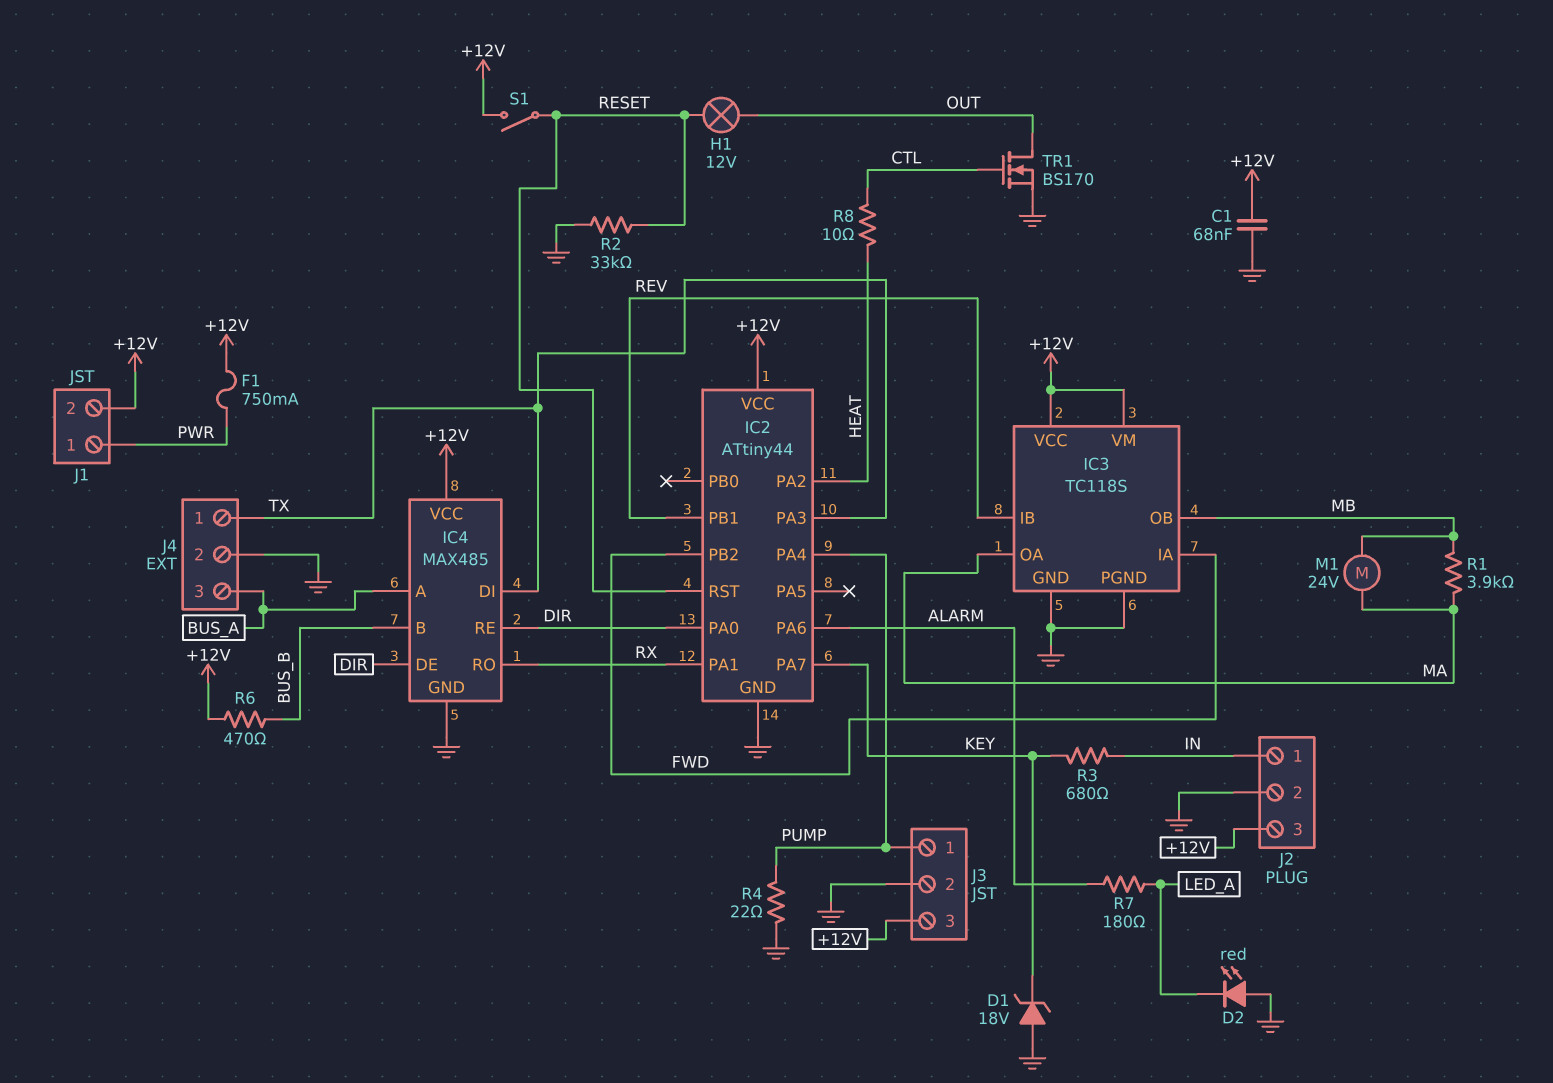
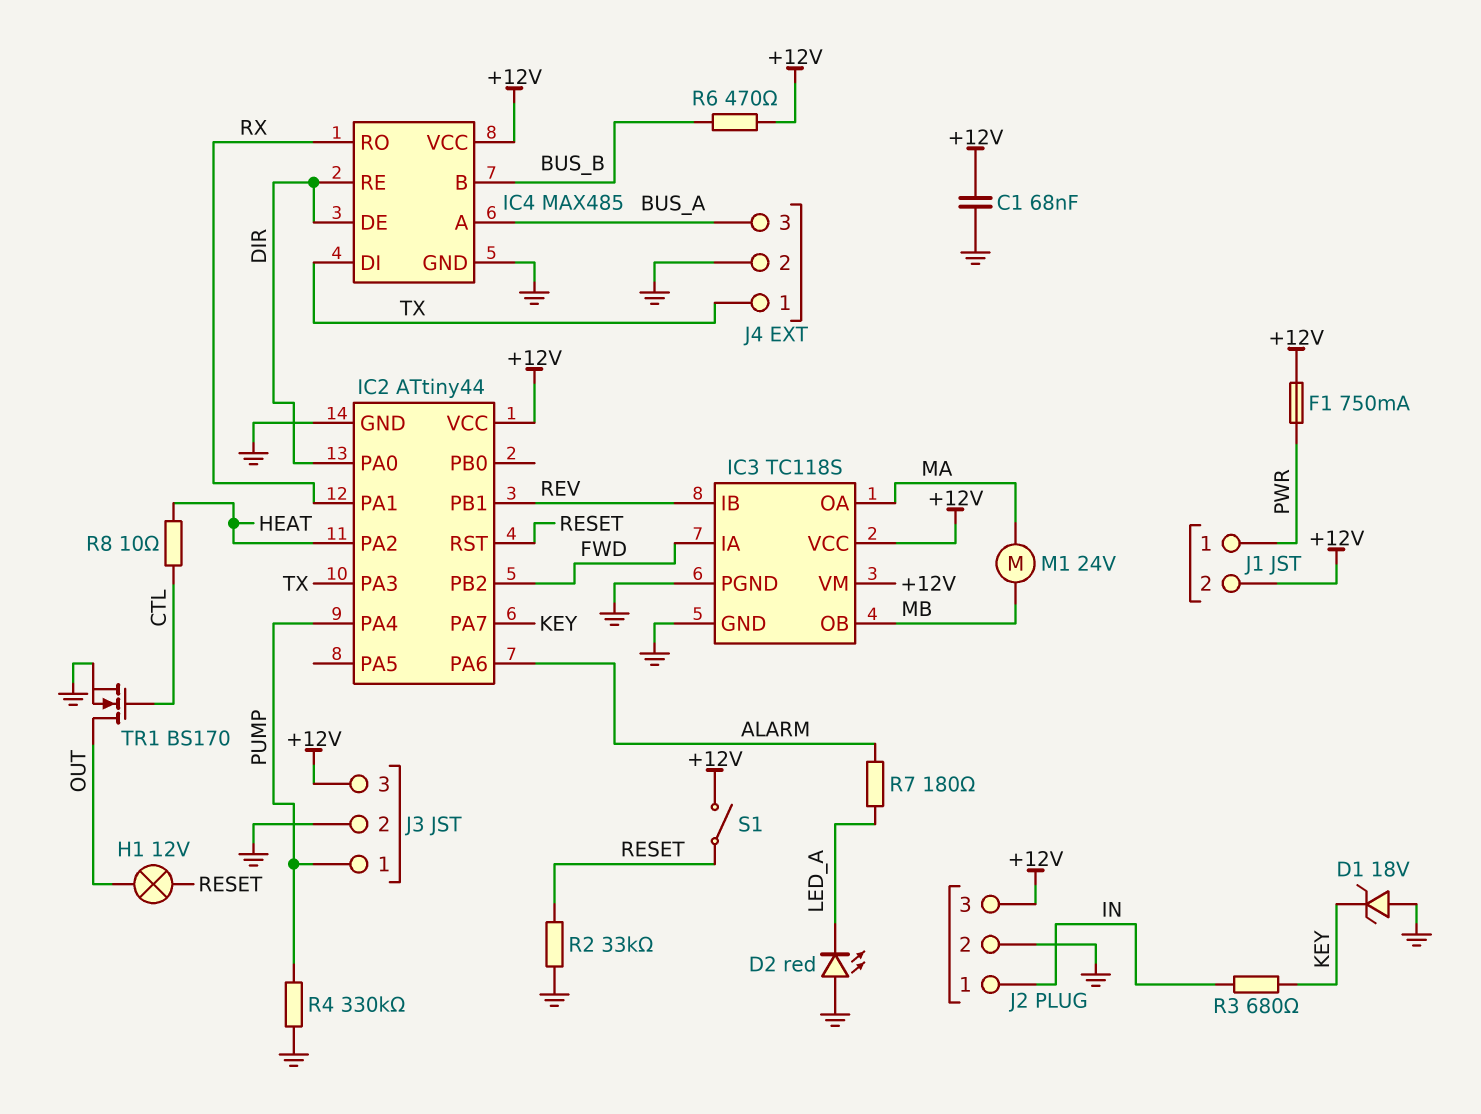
R1: 3.9k (MA, MB) -> none
R4: 22 (GND, PUMP) -> 330k (GND, PUMP)

